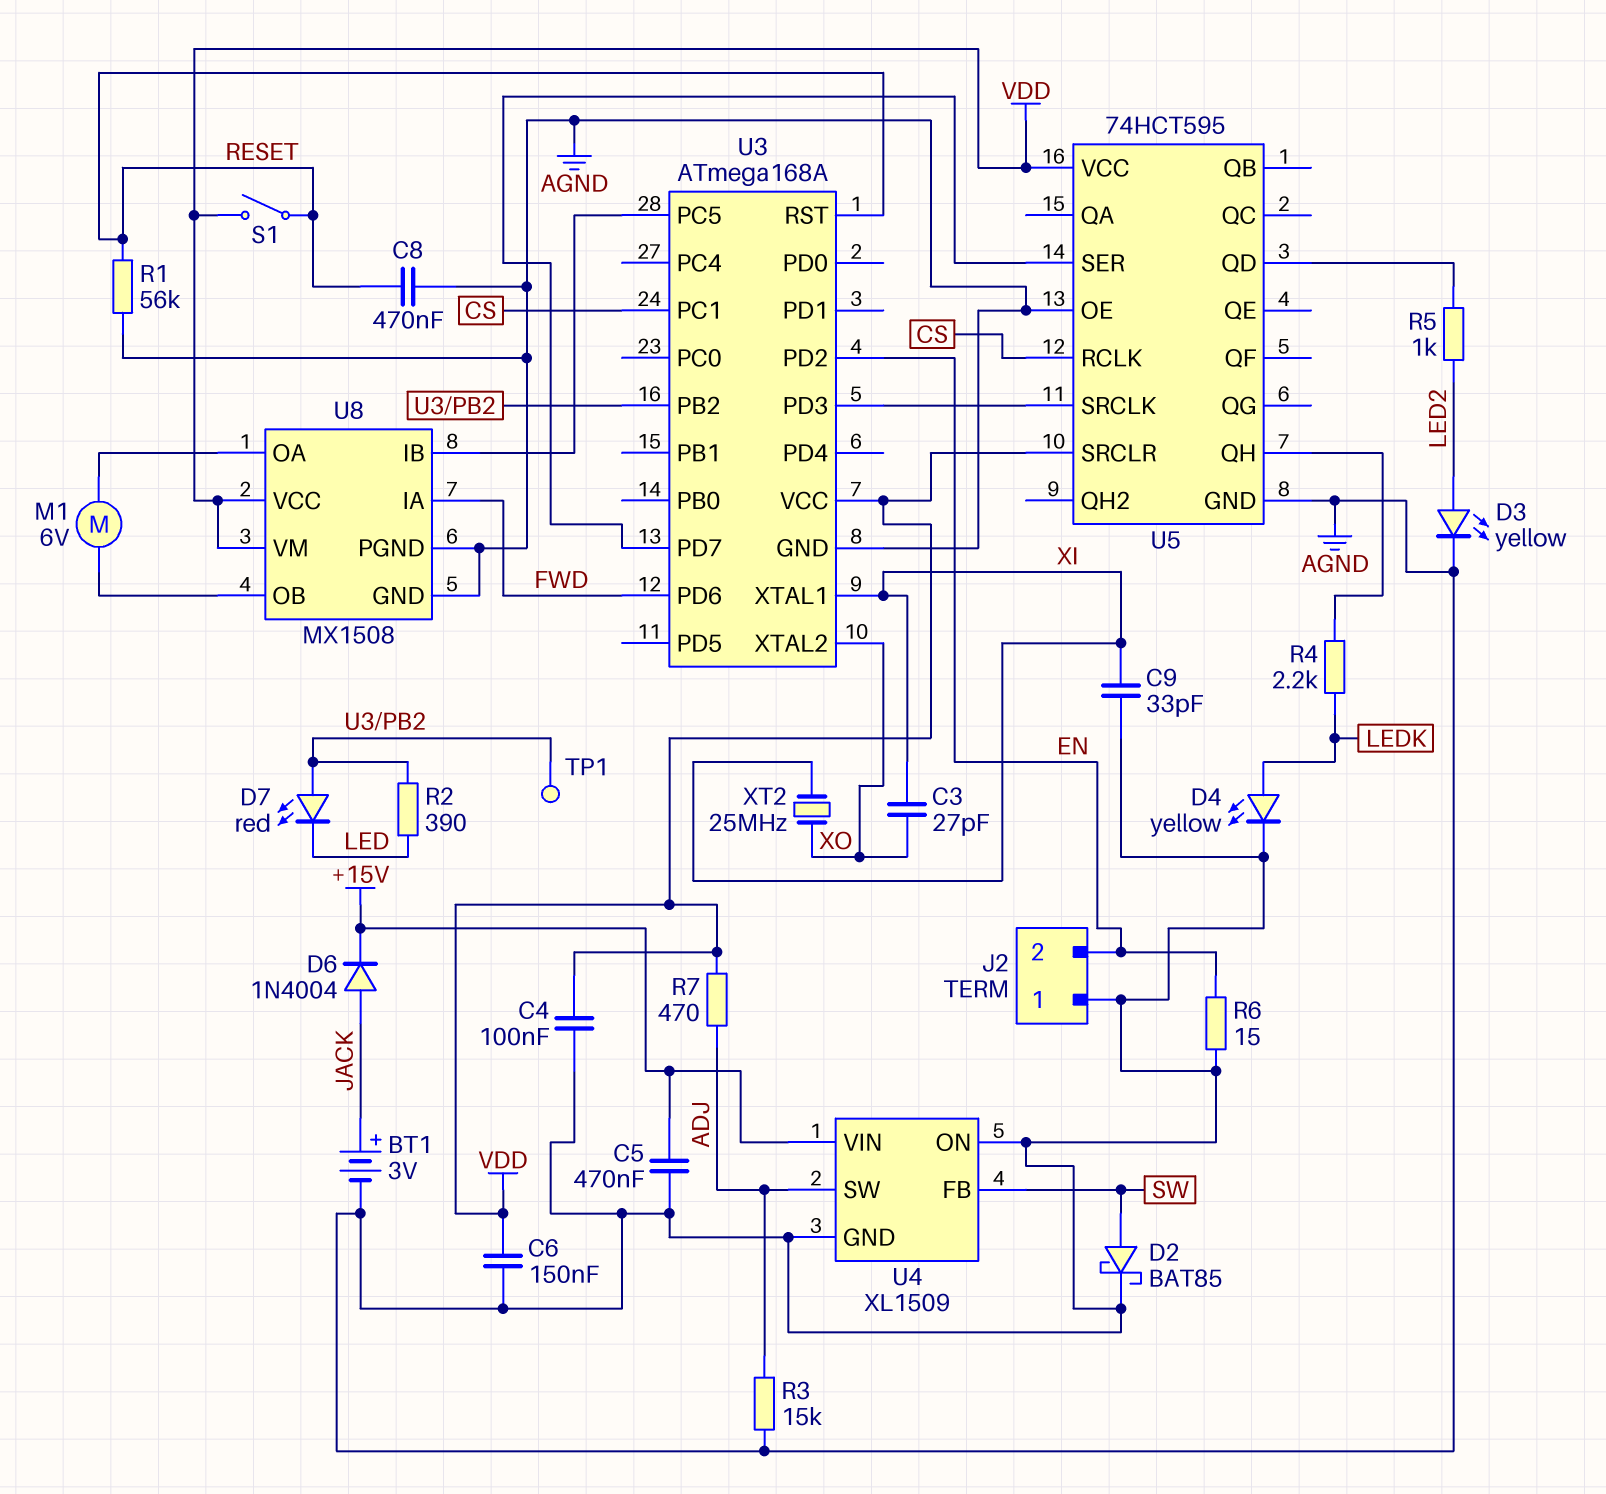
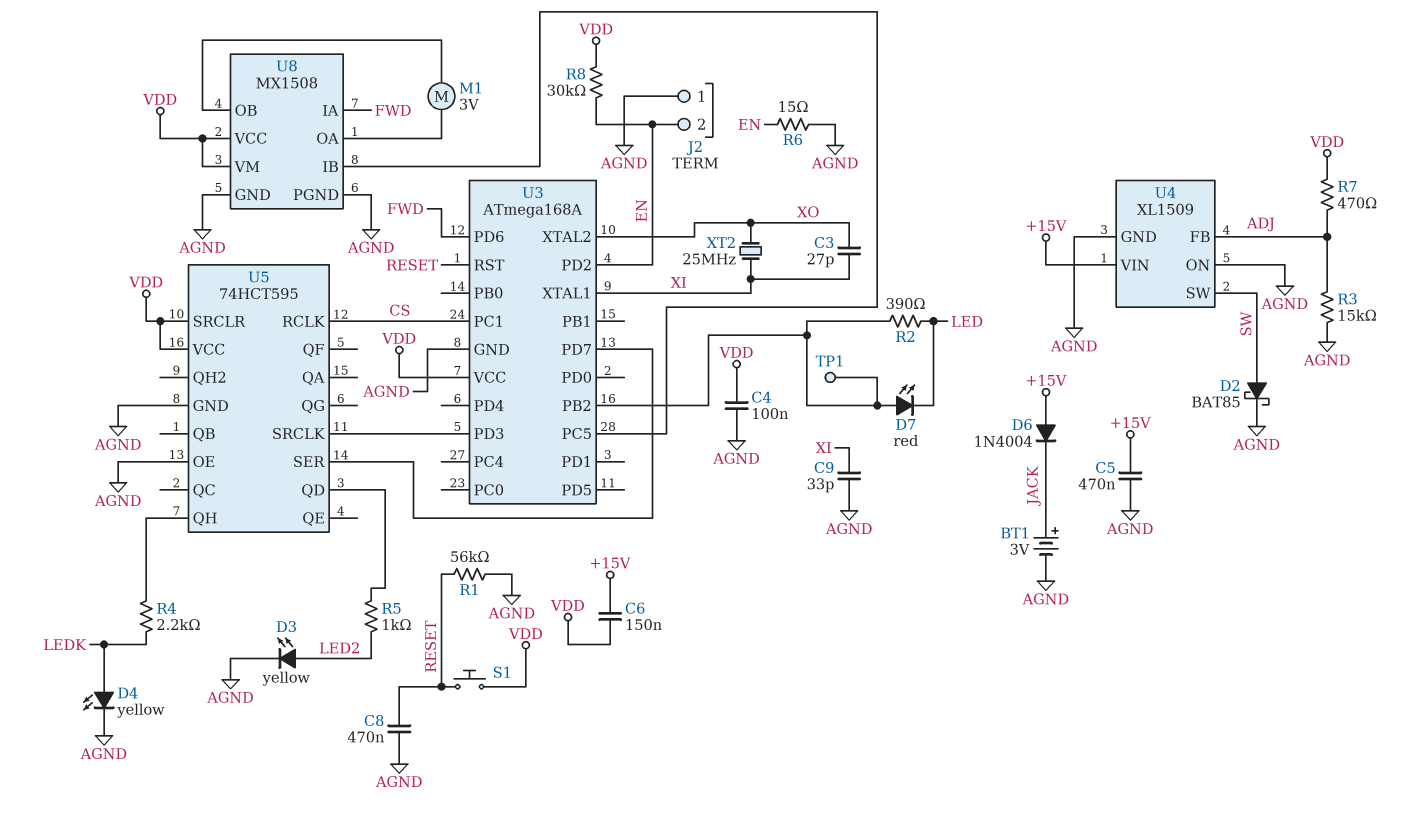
C6: 150nF (AGND, VDD) -> 150nF (+15V, VDD)
D6: diode 1N4004 (A JACK, K +15V) -> diode 1N4004 (A +15V, K JACK)
M1: motor 6V (U8/OA, U8/OB) -> motor 3V (U8/OA, U8/OB)
R8: none -> 30k (EN, VDD)
S1: switch (RESET, VDD) -> button (RESET, VDD)
U4 pin FB: SW -> ADJ
U4 pin SW: ADJ -> SW

